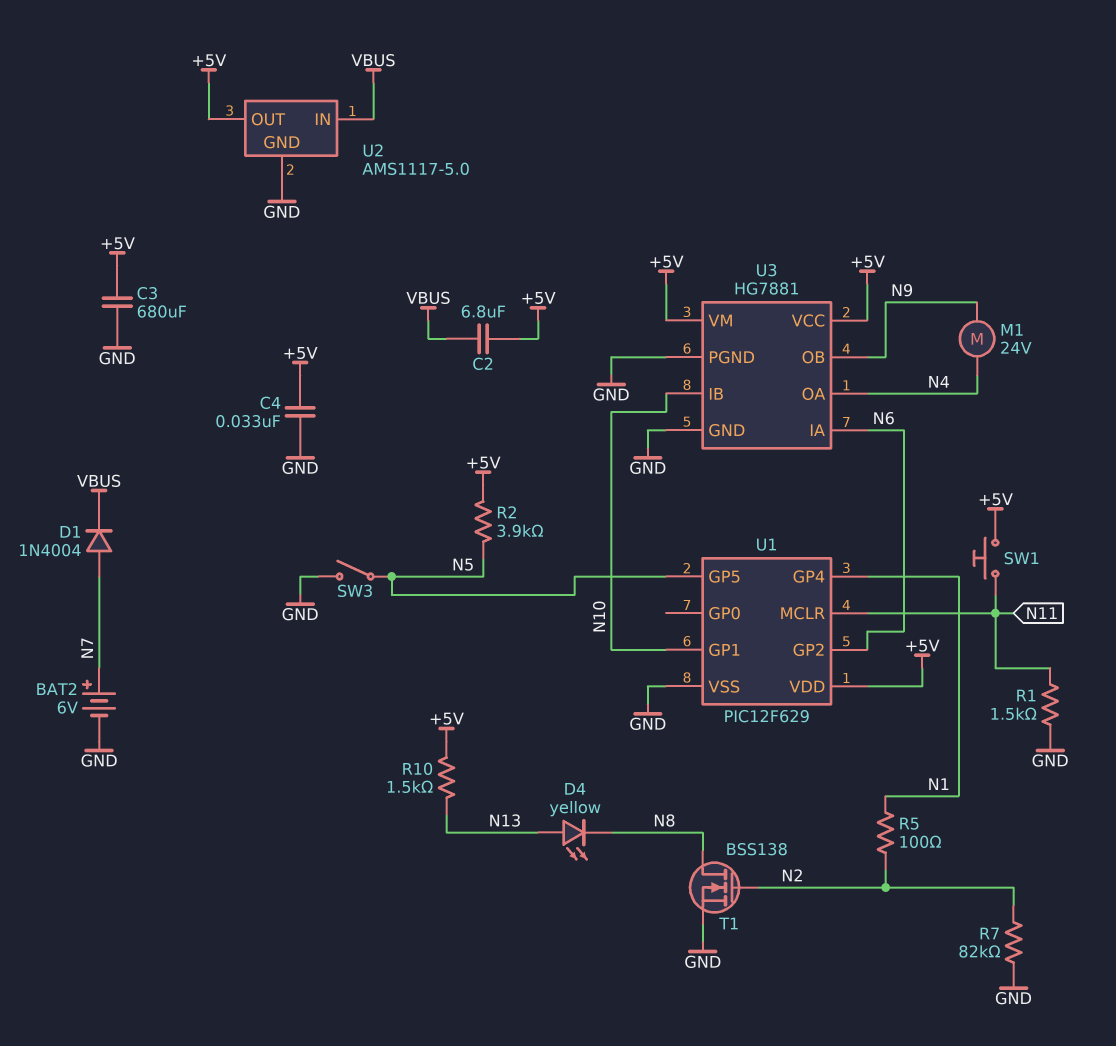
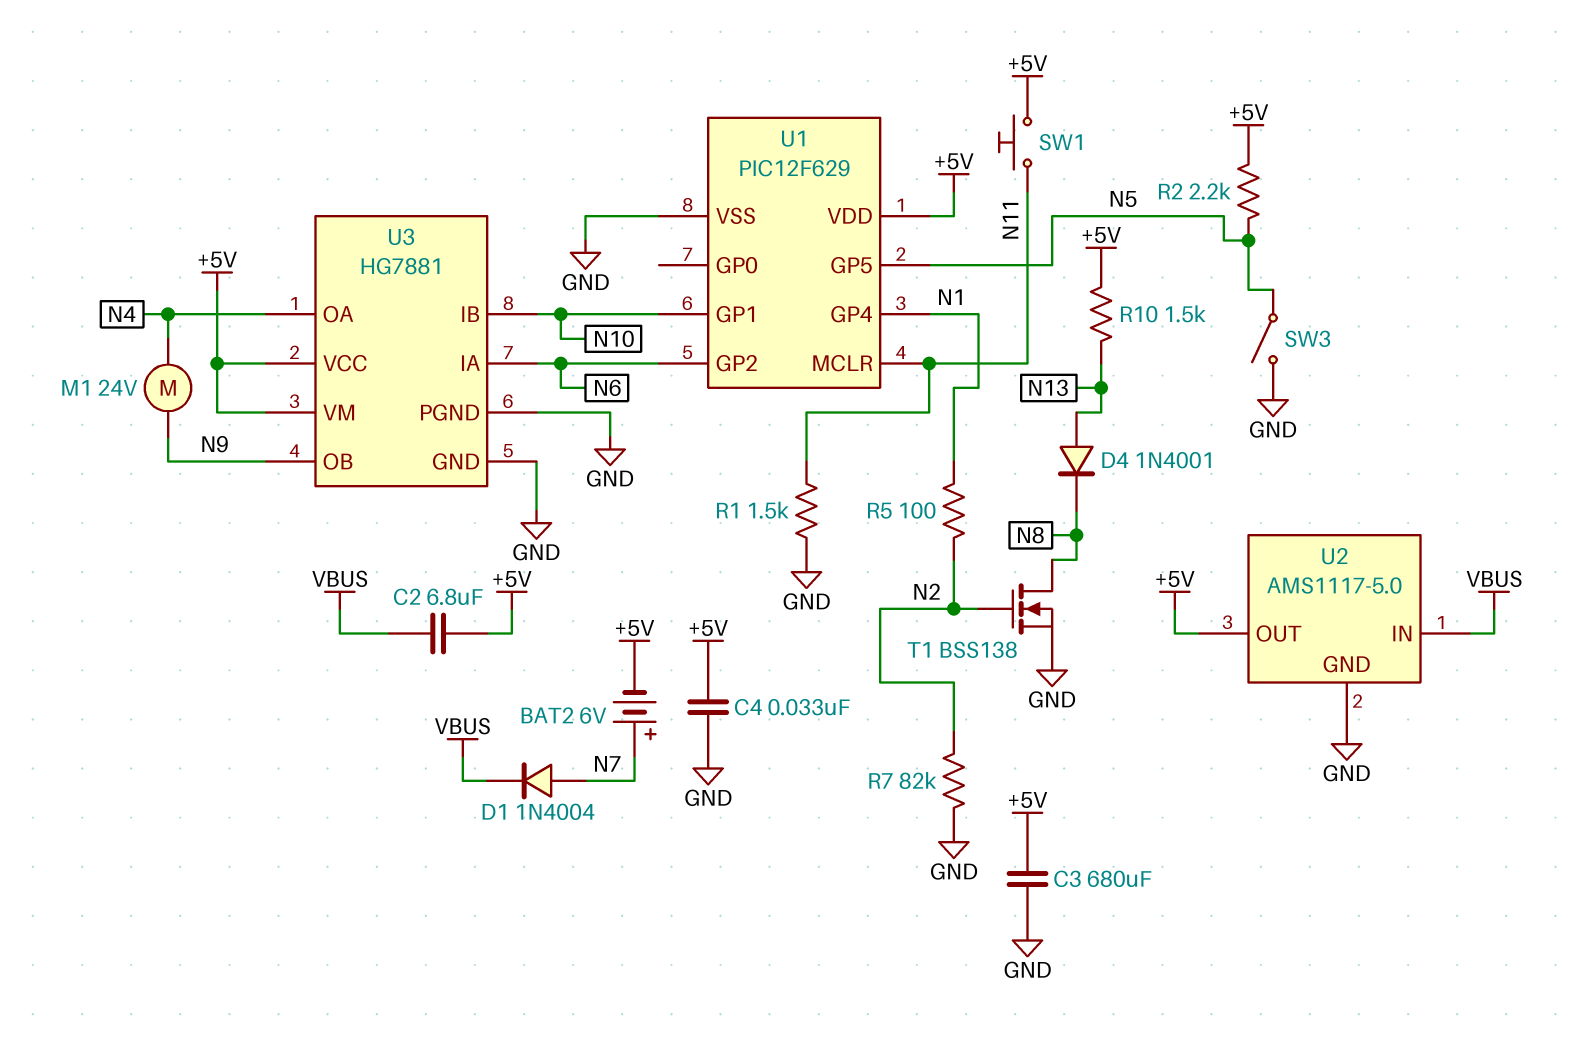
BAT2: 6V (plus N7, minus GND) -> 6V (plus N7, minus +5V)
D4: LED yellow (A N13, K N8) -> diode 1N4001 (A N13, K N8)
R2: 3.9k (+5V, N5) -> 2.2k (+5V, N5)

